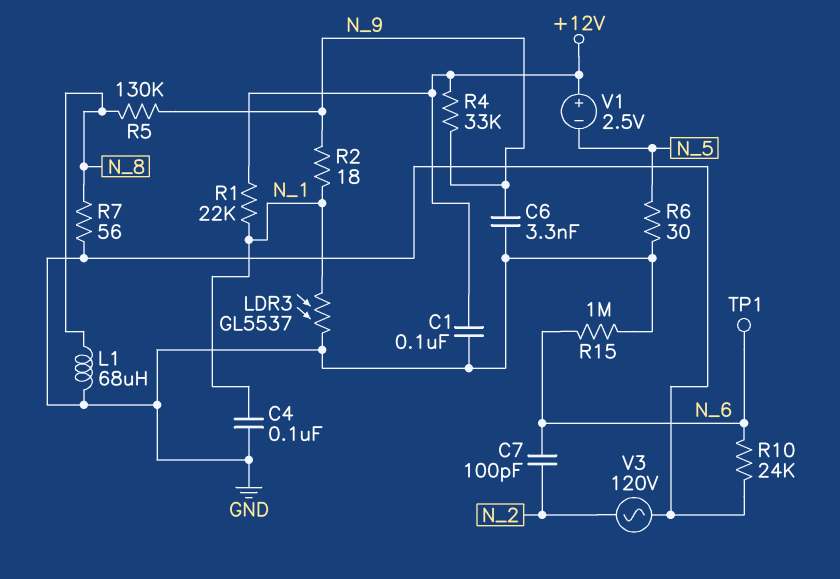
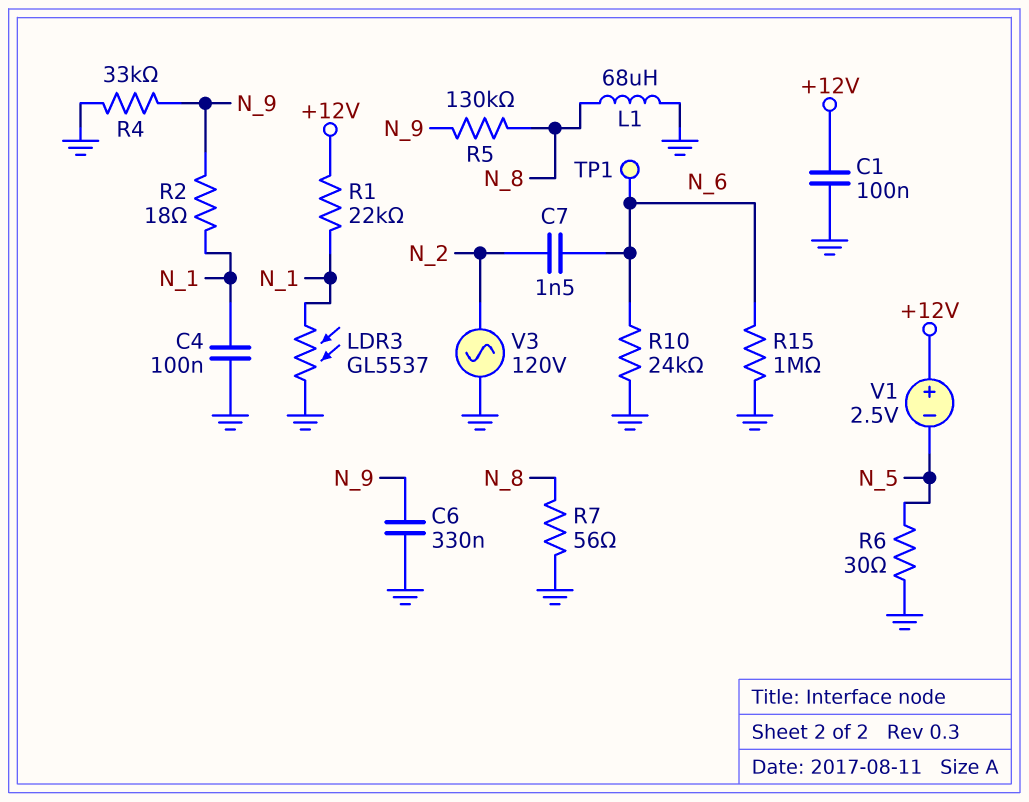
C6: 3.3nF (GND, N_9) -> 330nF (GND, N_9)
C7: 100pF (N_2, N_6) -> 1.5nF (N_2, N_6)
R4: 33k (+12V, N_9) -> 33k (GND, N_9)

